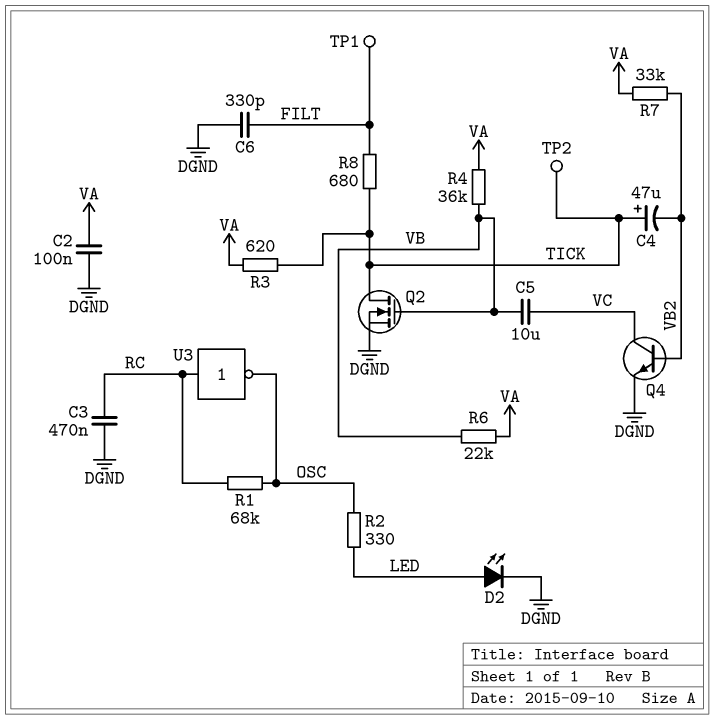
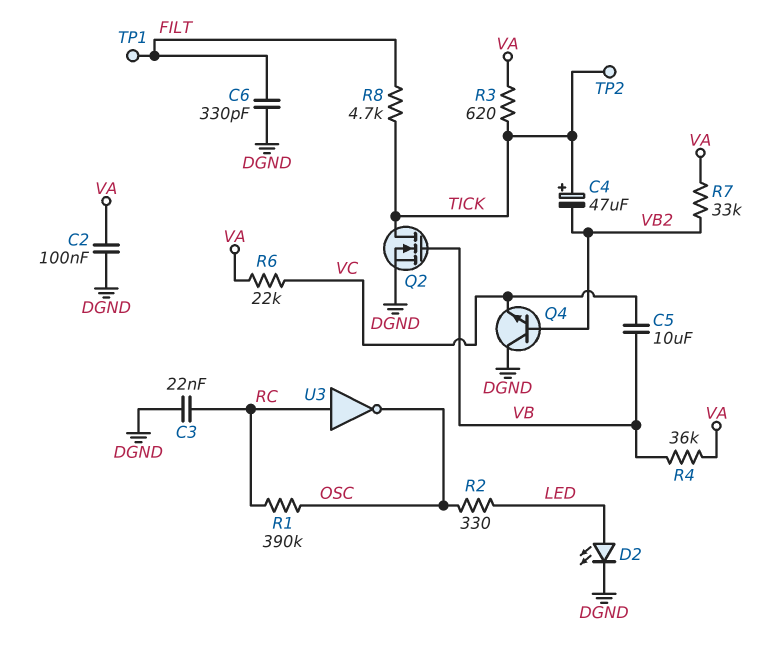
C3: 470nF (DGND, RC) -> 22nF (DGND, RC)
Q4: NPN (B VB2, C VC, E DGND) -> NPN (B VB2, C DGND, E VC)
R1: 68k (OSC, RC) -> 390k (OSC, RC)
R6: 22k (VA, VB) -> 22k (VA, VC)
R8: 680 (FILT, TICK) -> 4.7k (FILT, TICK)

